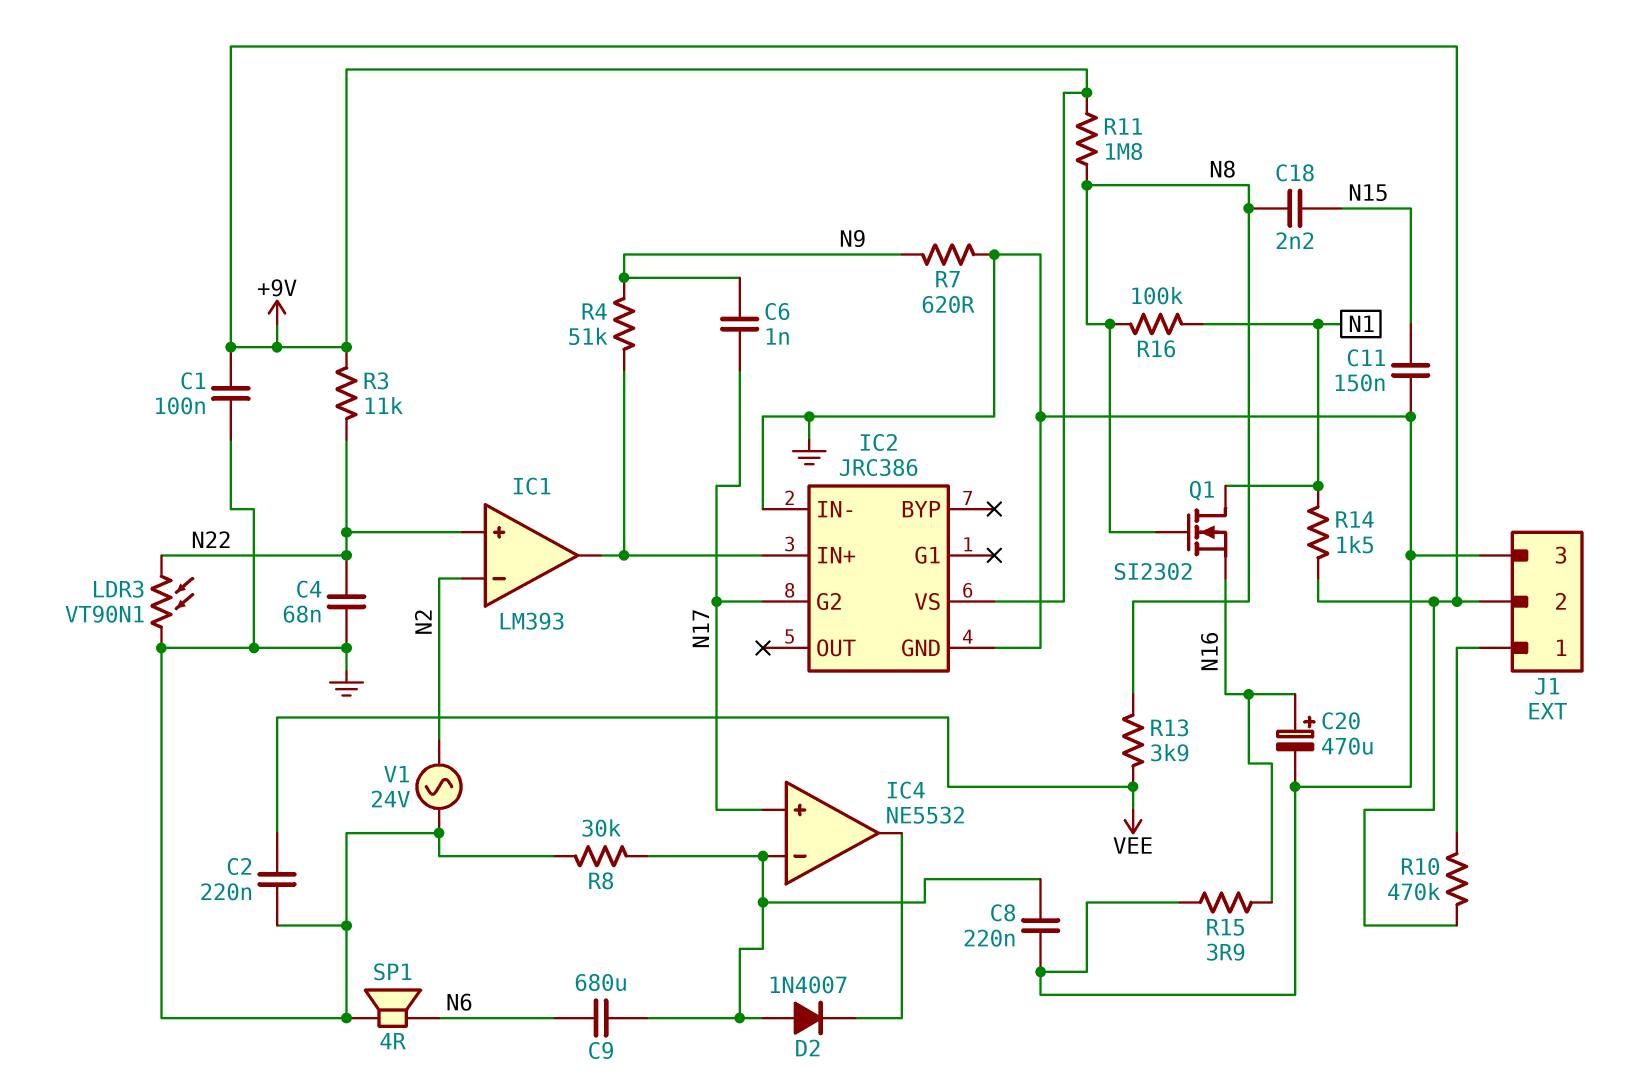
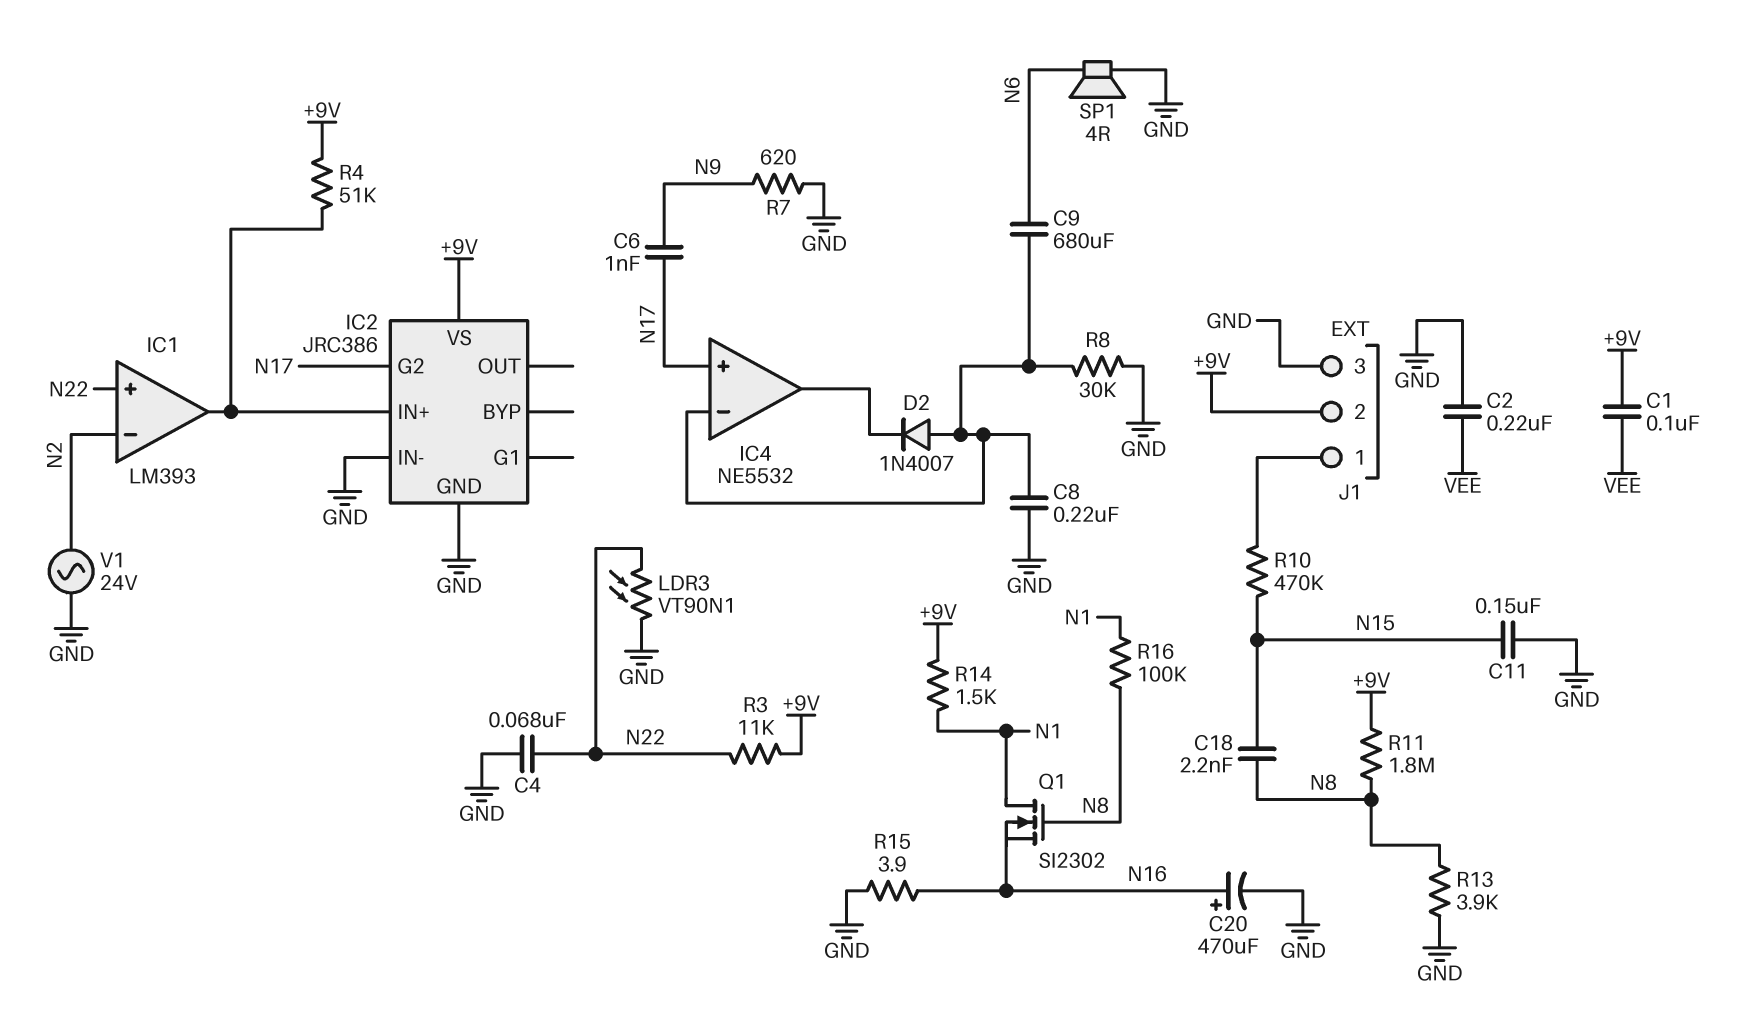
C1: 100nF (+9V, GND) -> 100nF (+9V, VEE)
R4: 51k (IC1/out, N9) -> 51k (+9V, IC1/out)
R10: 470k (+9V, J1/1) -> 470k (J1/1, N15)
R13: 3.9k (N8, VEE) -> 3.9k (GND, N8)

